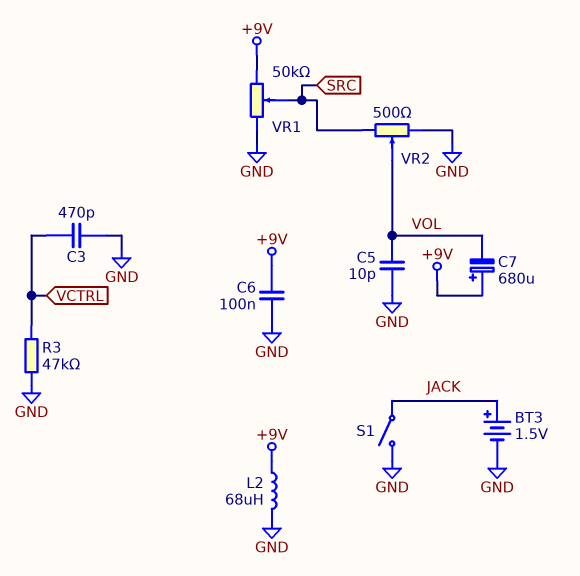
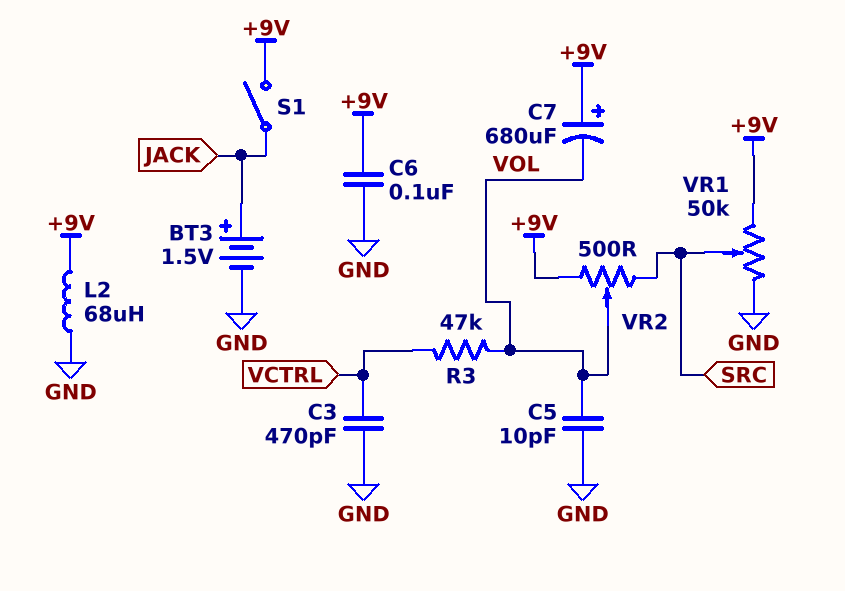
R3: 47k (GND, VCTRL) -> 47k (VCTRL, VOL)
S1: switch (GND, JACK) -> switch (+9V, JACK)
VR2: 500 (GND, SRC, wiper VOL) -> 500 (+9V, SRC, wiper VOL)

